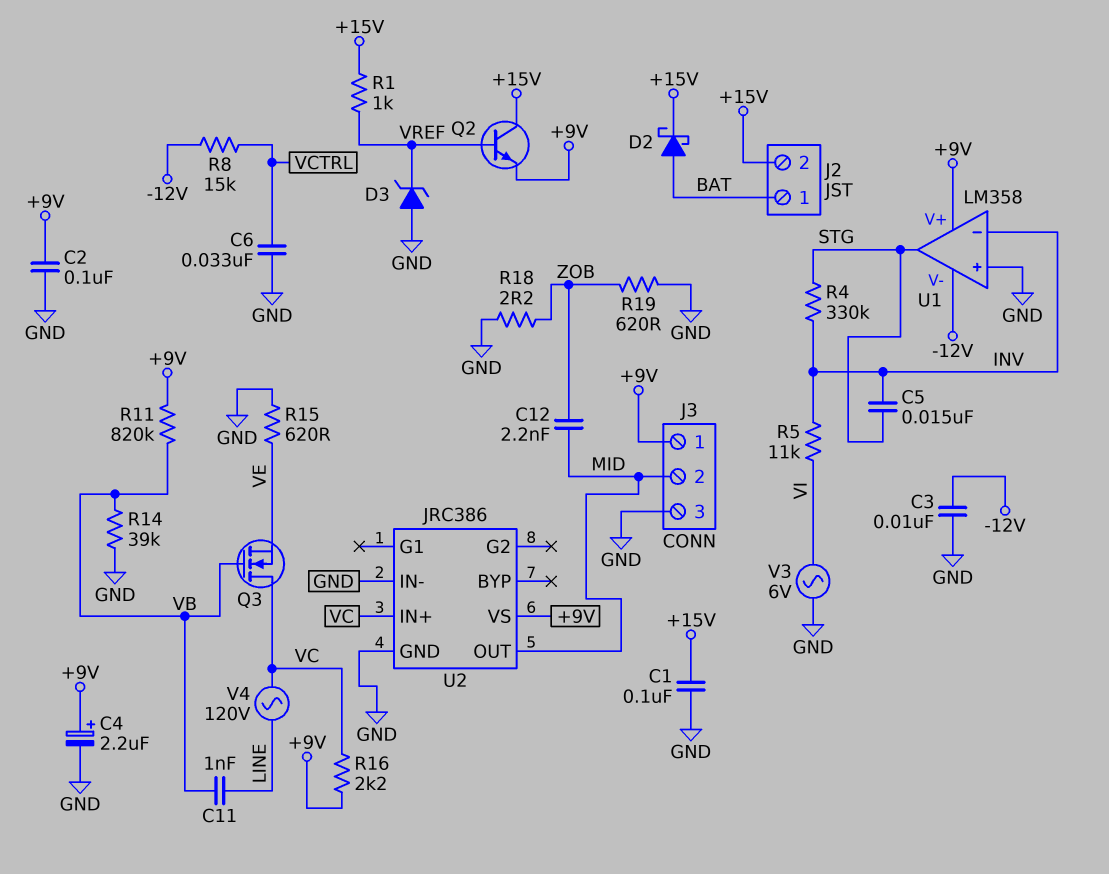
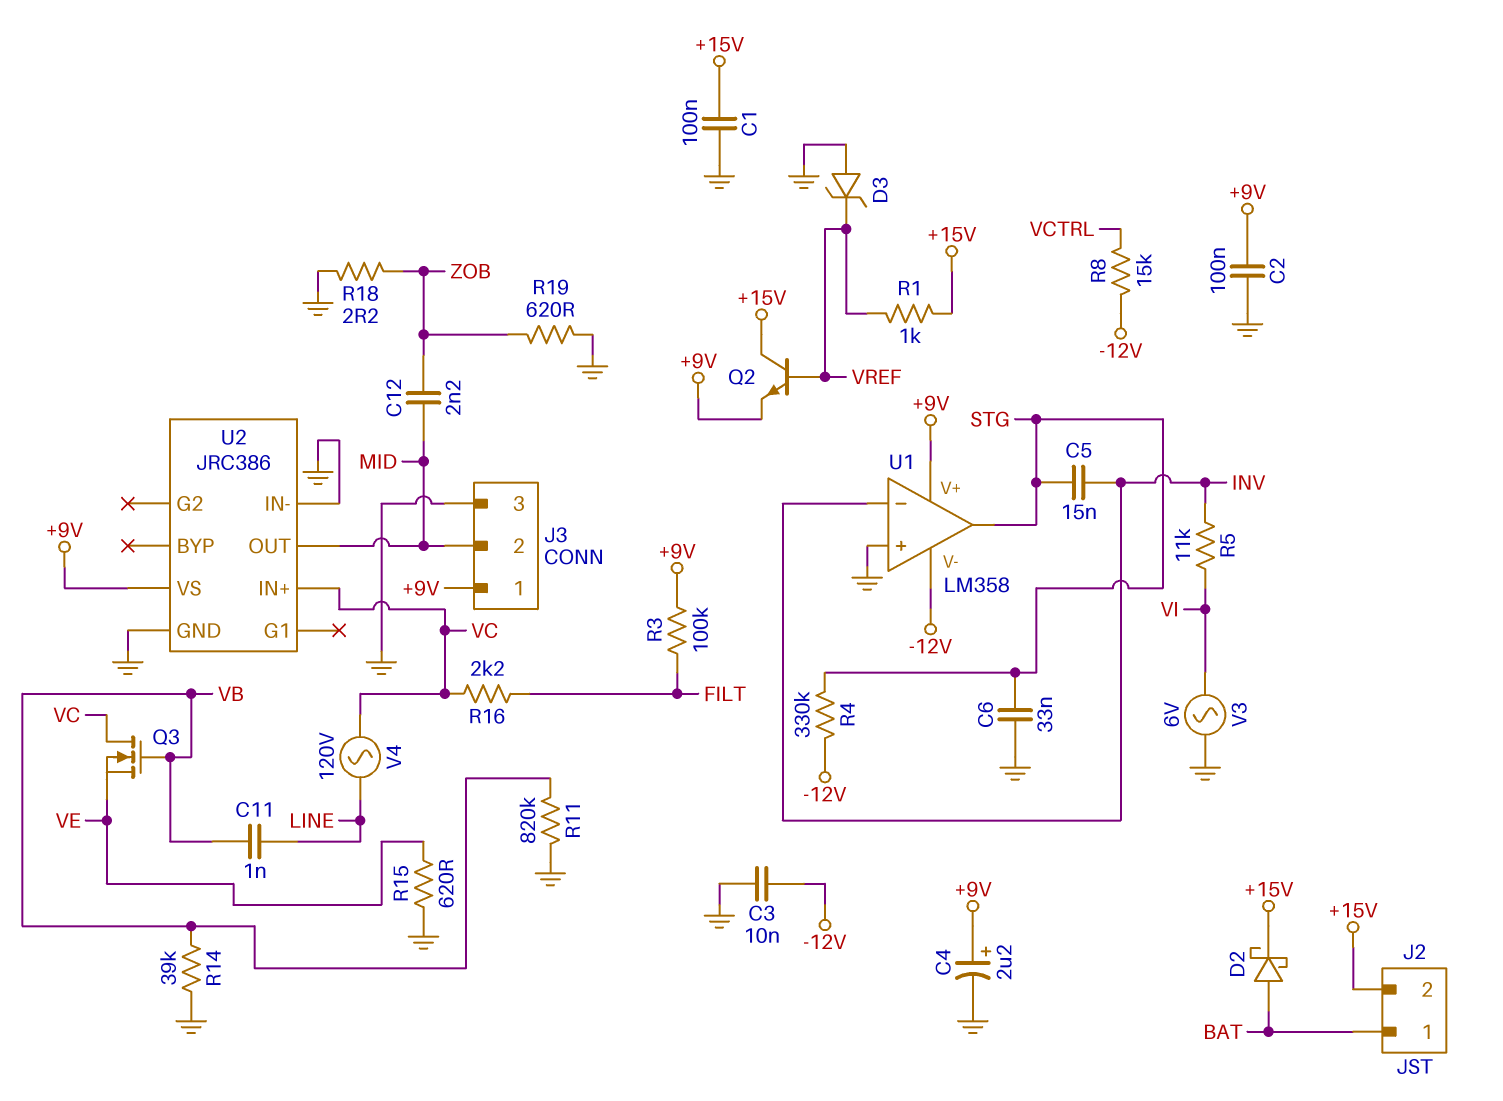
C6: 33nF (GND, VCTRL) -> 33nF (GND, STG)
R3: none -> 100k (+9V, FILT)
R4: 330k (INV, STG) -> 330k (-12V, STG)
R11: 820k (+9V, VB) -> 820k (GND, VB)
R16: 2.2k (+9V, VC) -> 2.2k (FILT, VC)

